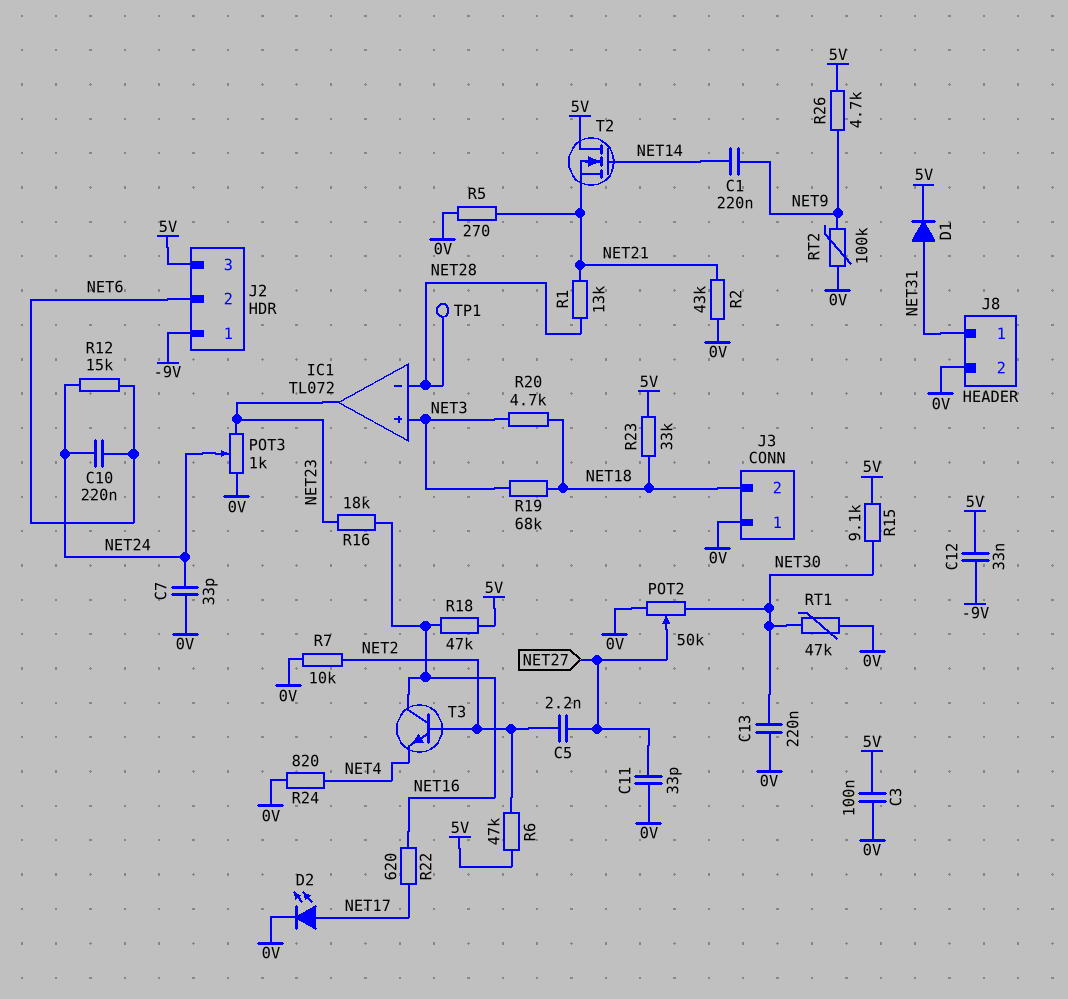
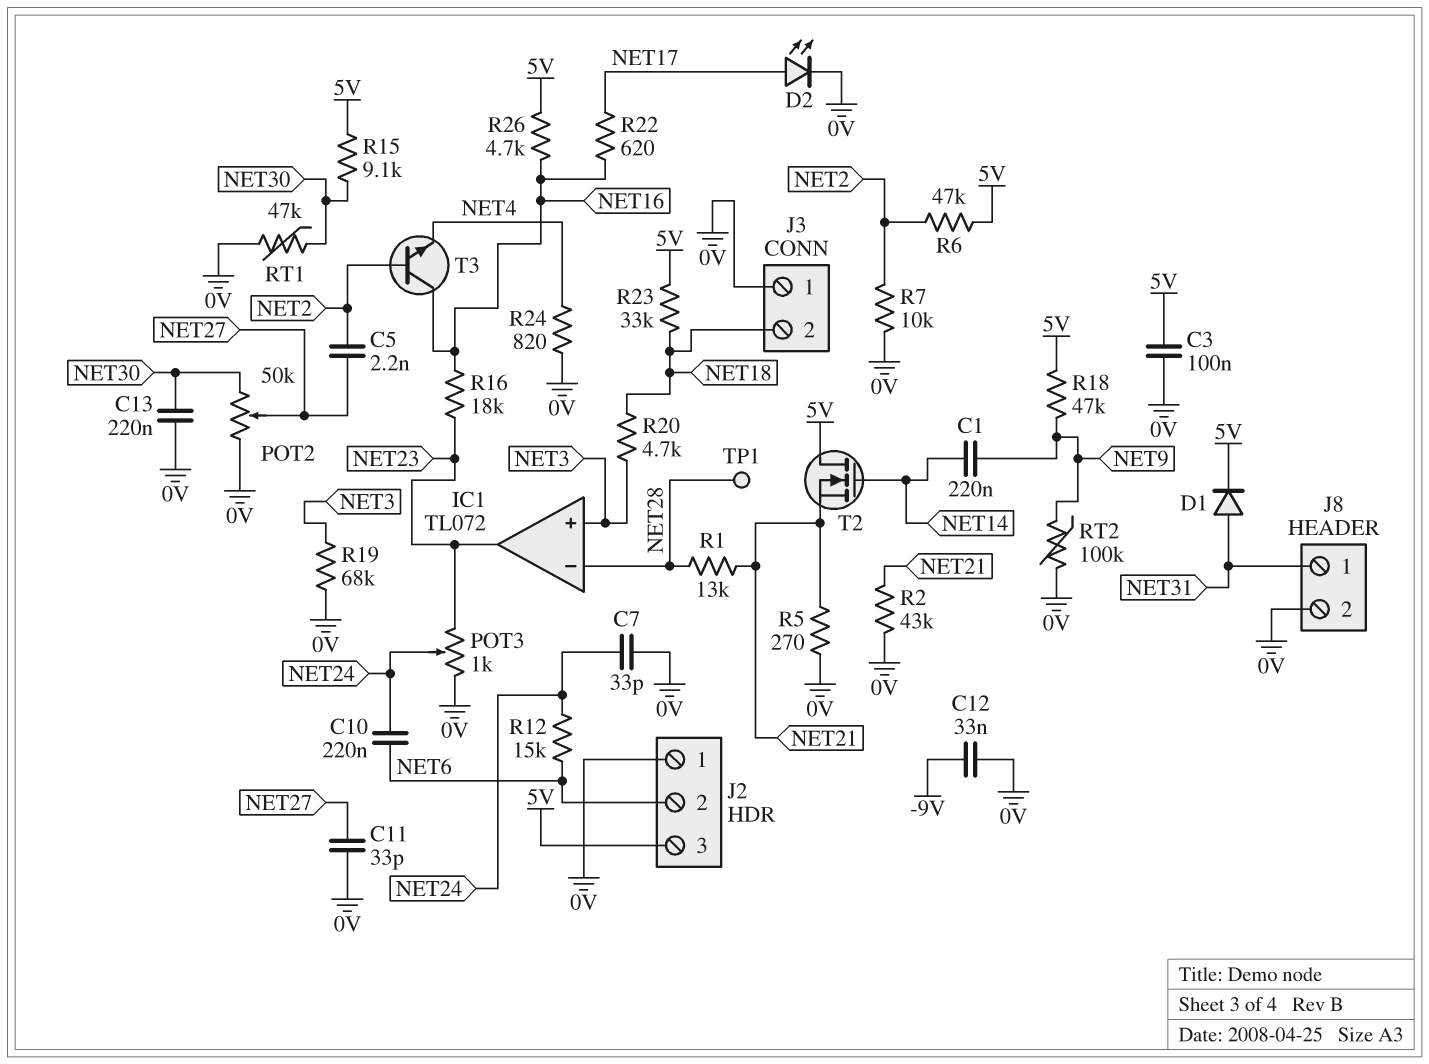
C12: 33nF (-9V, 5V) -> 33nF (-9V, 0V)
J2 pin 1: -9V -> 0V
R18: 47k (5V, NET16) -> 47k (5V, NET9)
R19: 68k (NET3, NET18) -> 68k (0V, NET3)
R26: 4.7k (5V, NET9) -> 4.7k (5V, NET16)

